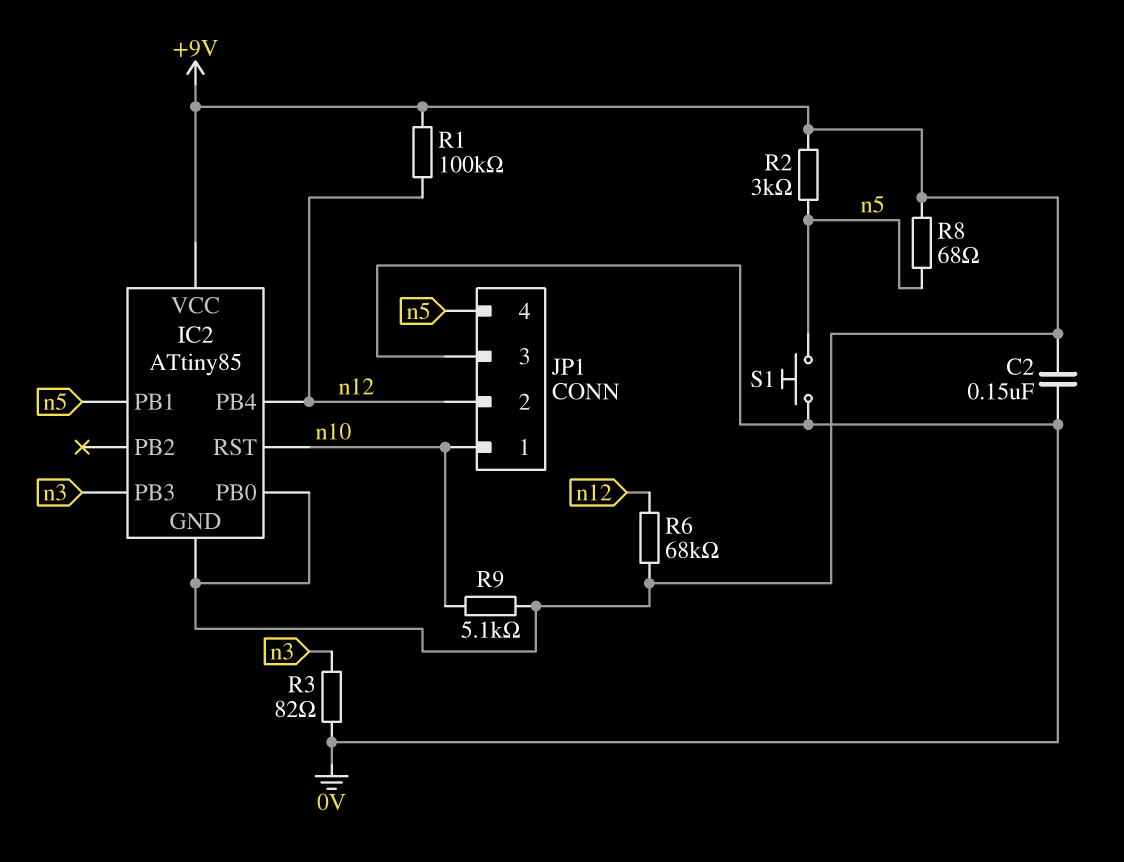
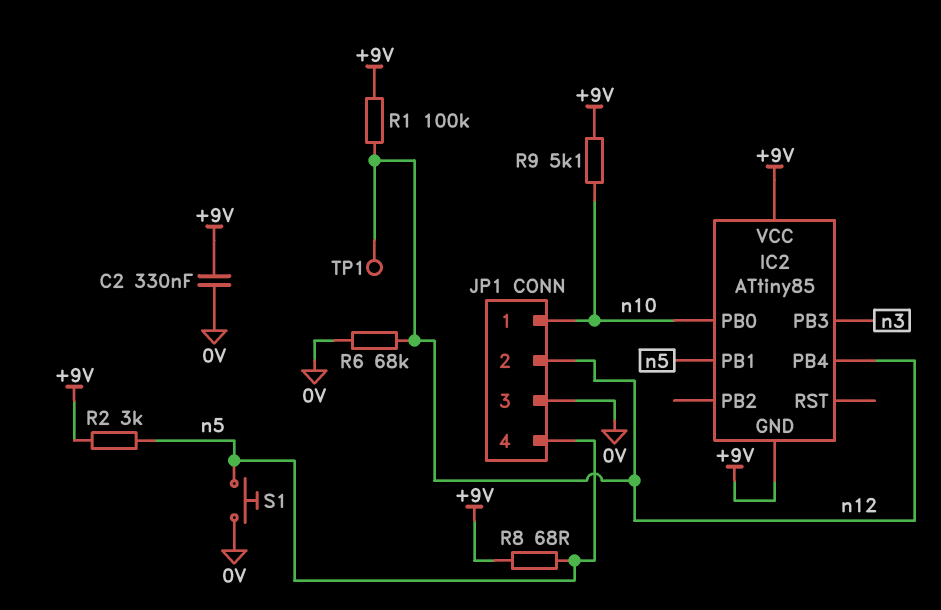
C2: 150nF (+9V, 0V) -> 330nF (+9V, 0V)
IC2 pin PB0: +9V -> n10
IC2 pin RST: n10 -> none
R3: 82 (0V, n3) -> none
R6: 68k (+9V, n12) -> 68k (0V, n12)
TP1: none -> test point (n12)

